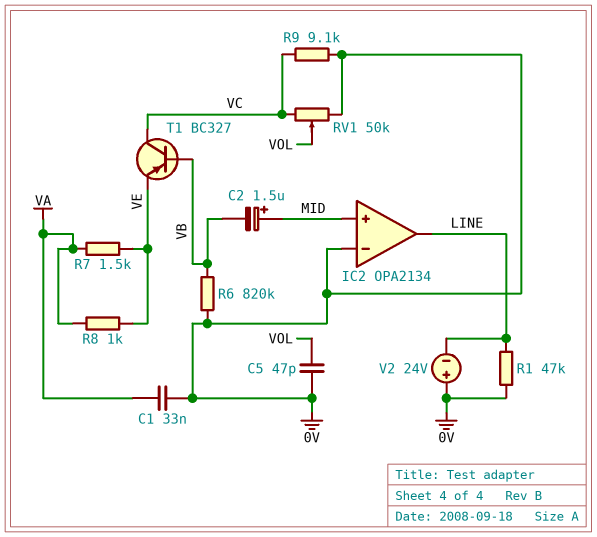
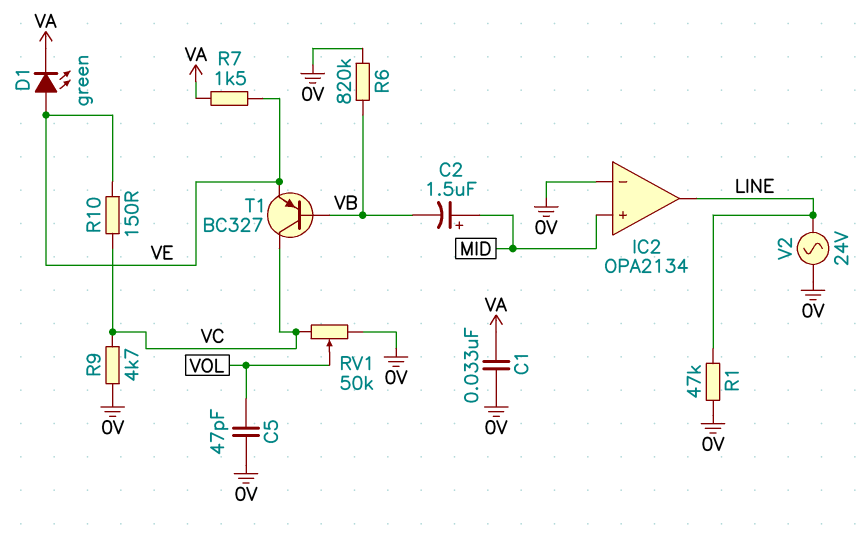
D1: none -> LED green (A VE, K VA)
R8: 1k (VA, VE) -> none
R9: 9.1k (0V, VC) -> 4.7k (0V, VC)
R10: none -> 150 (VC, VE)
V2: 24V (plus 0V, minus LINE) -> AC 24V (0V, LINE)

